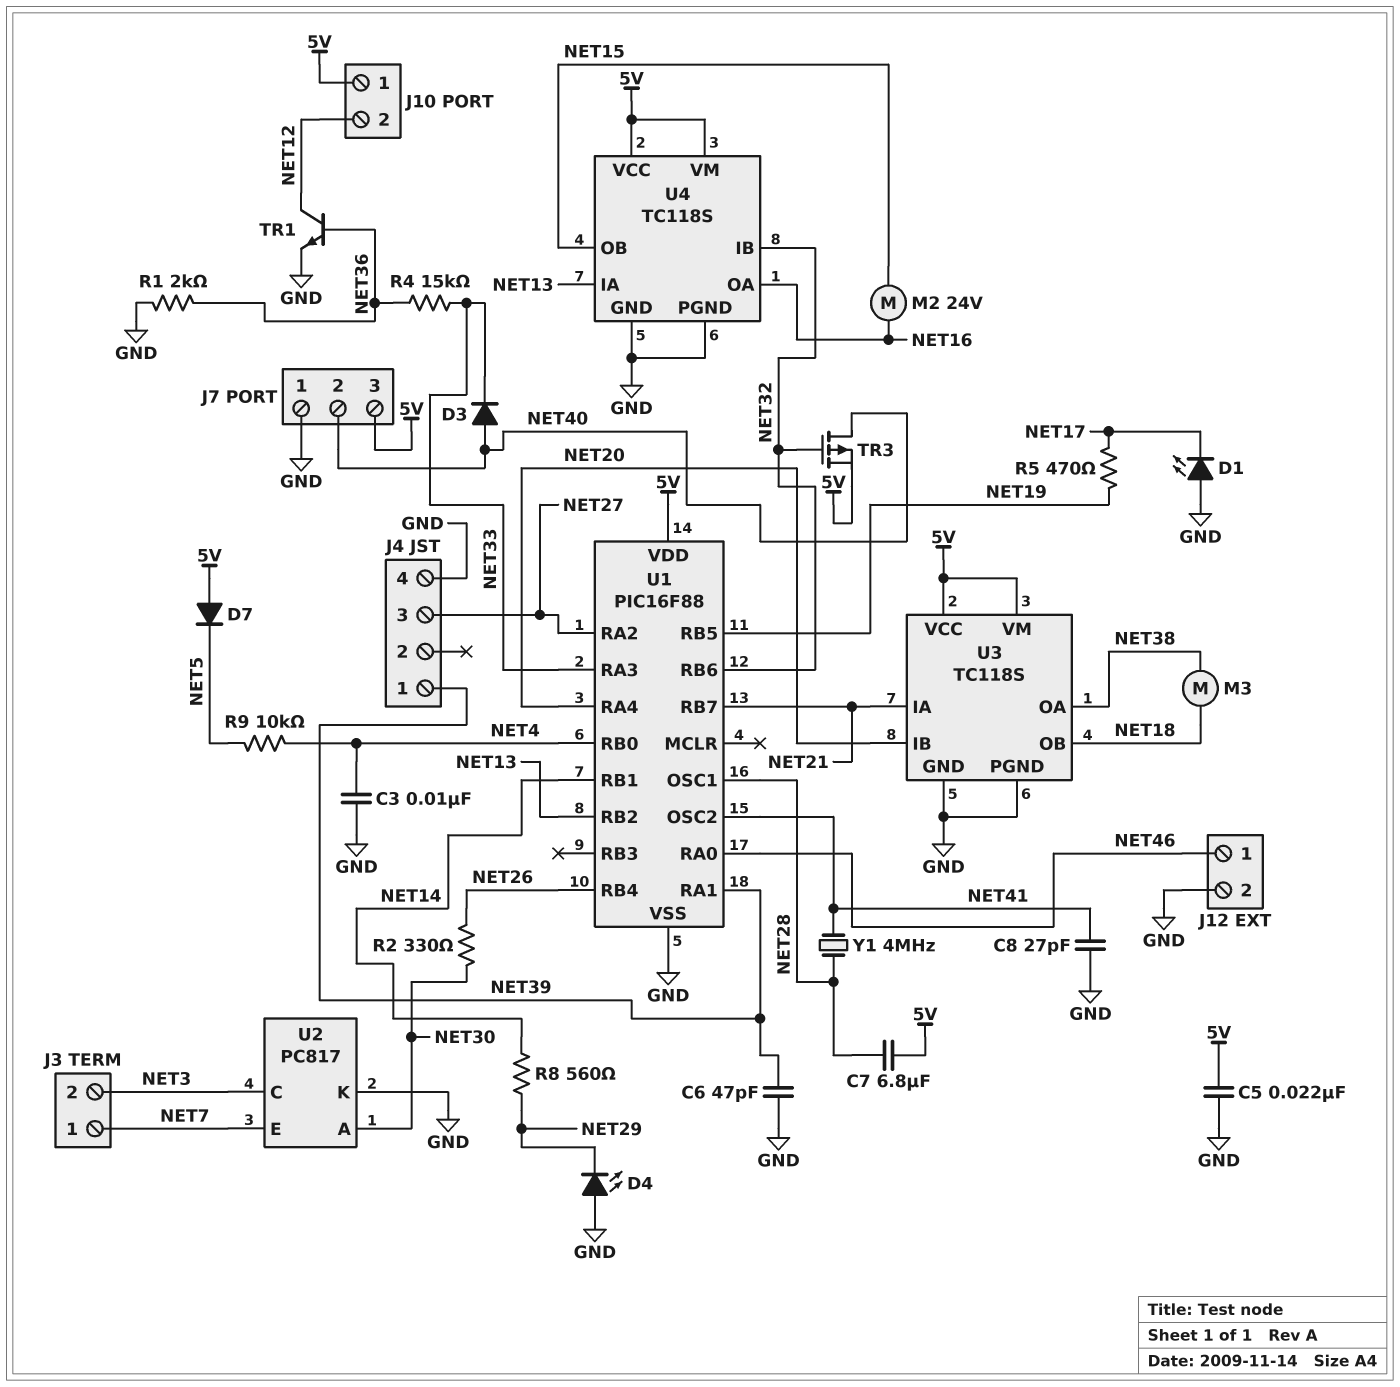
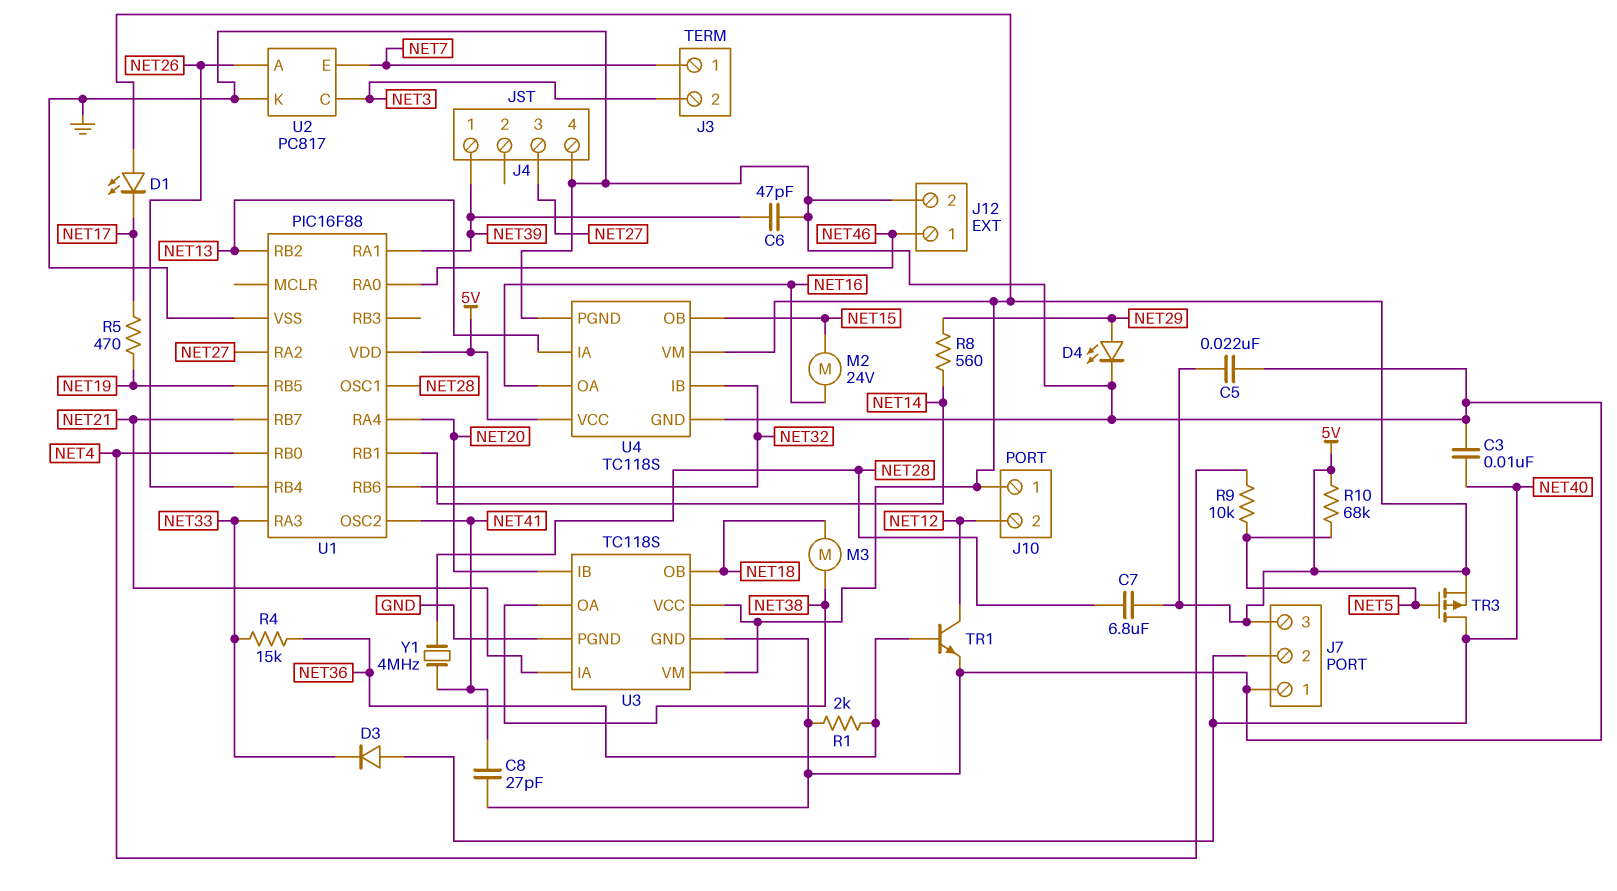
C3: 10nF (GND, NET4) -> 10nF (GND, NET40)
D1: LED (A GND, K NET17) -> LED (A 5V, K NET17)
D4: LED (A GND, K NET29) -> LED (A NET29, K GND)
D7: diode (A 5V, K NET5) -> none
R2: 330 (NET26, NET30) -> none
R10: none -> 68k (5V, NET5)
TR3: PMOS (G NET32, D NET40, S 5V) -> PMOS (G NET5, D NET40, S 5V)
U2 pin A: NET30 -> NET26

